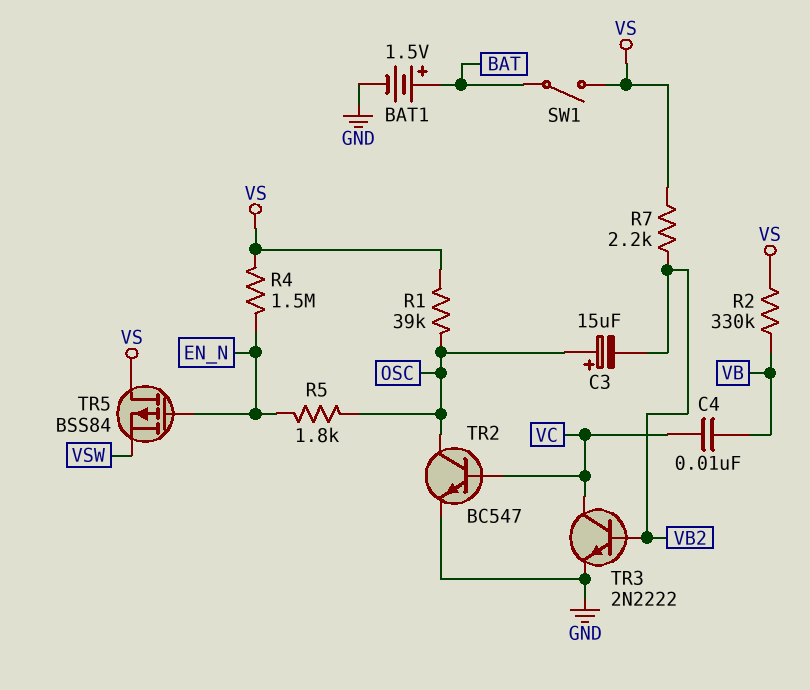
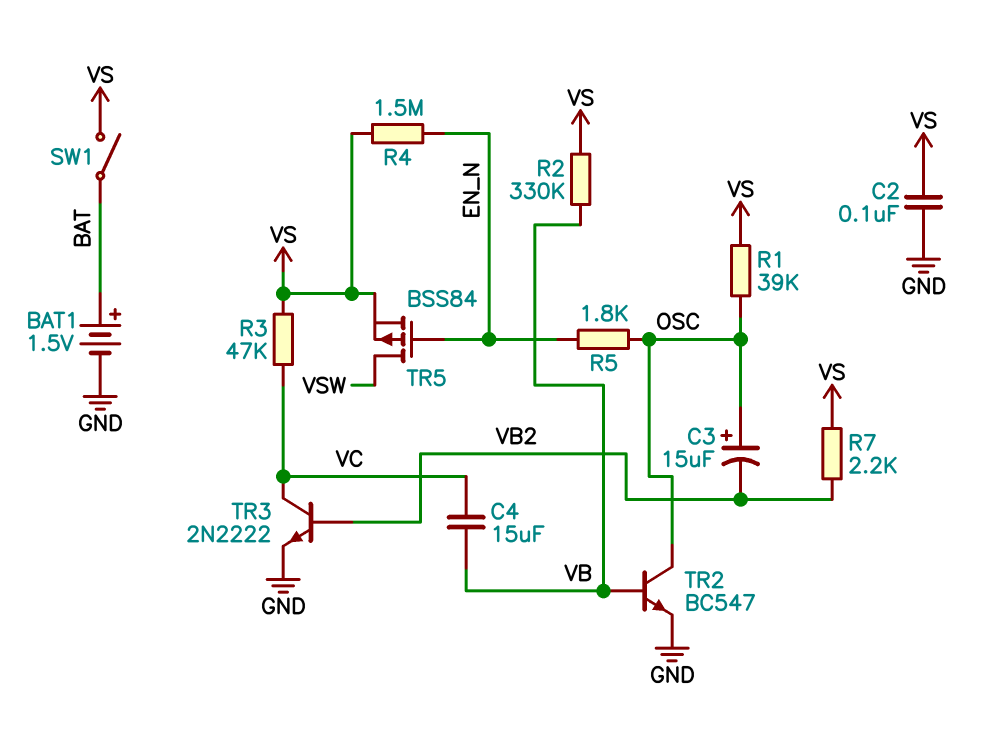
C2: none -> 100nF (GND, VS)
C4: 10nF (VB, VC) -> 15uF (VB, VC)
R3: none -> 47k (VC, VS)
TR2: NPN BC547 (B VC, C OSC, E GND) -> NPN BC547 (B VB, C OSC, E GND)
TR5: PMOS BSS84 (G EN_N, D VS, S VSW) -> PMOS BSS84 (G EN_N, D VSW, S VS)

